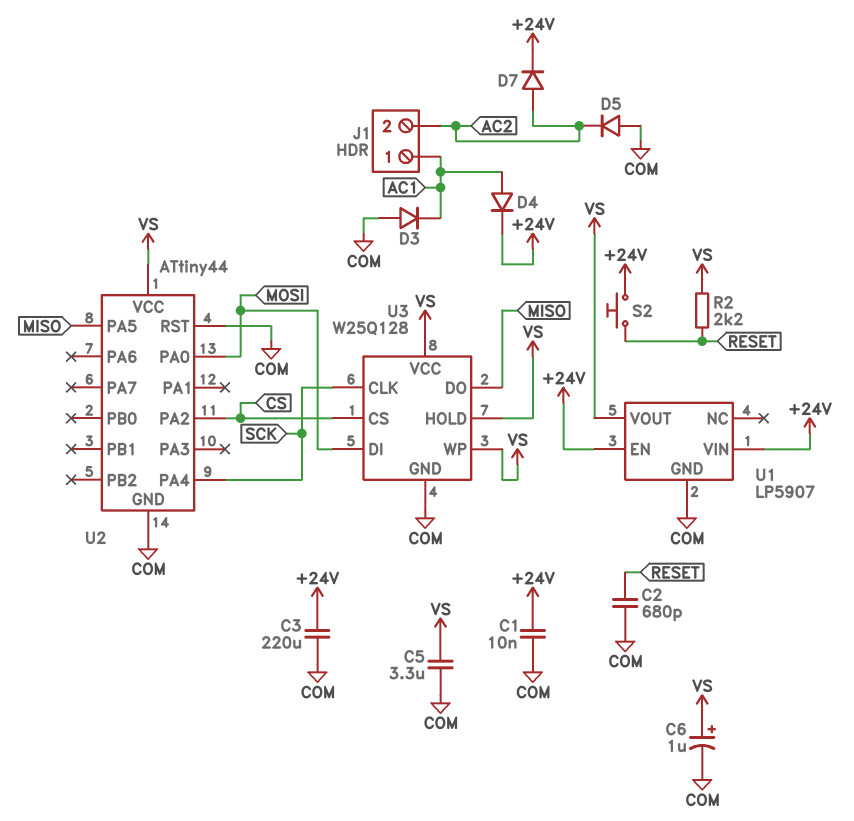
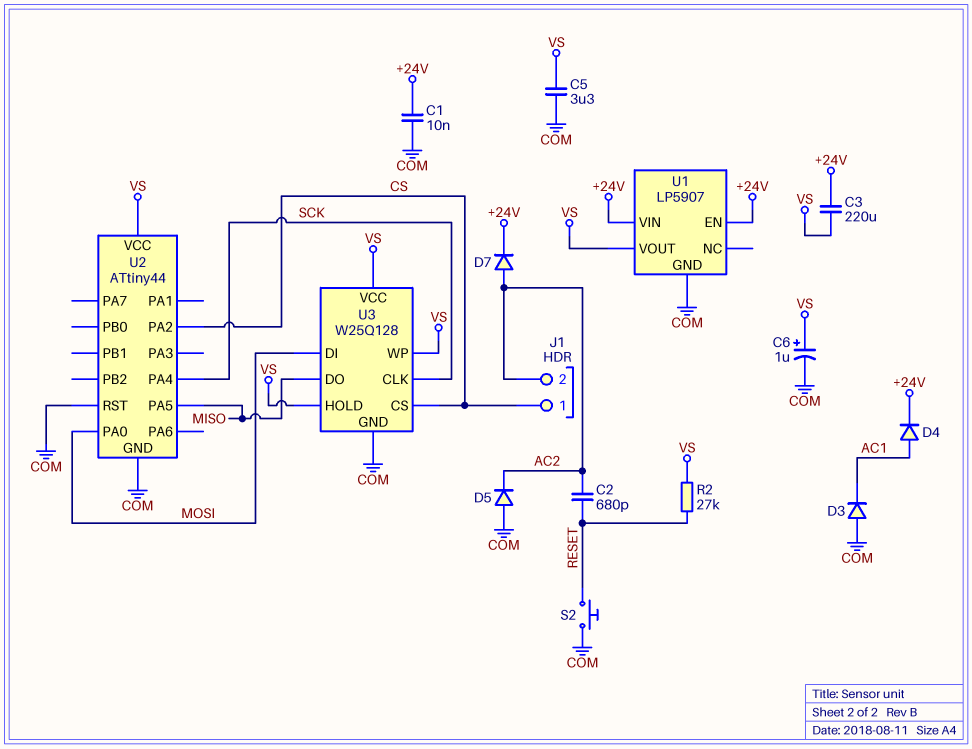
C2: 680pF (COM, RESET) -> 680pF (AC2, RESET)
C3: 220uF (+24V, COM) -> 220uF (+24V, VS)
J1 pin 1: AC1 -> CS
R2: 2.2k (RESET, VS) -> 27k (RESET, VS)
S2: button (+24V, RESET) -> button (COM, RESET)

